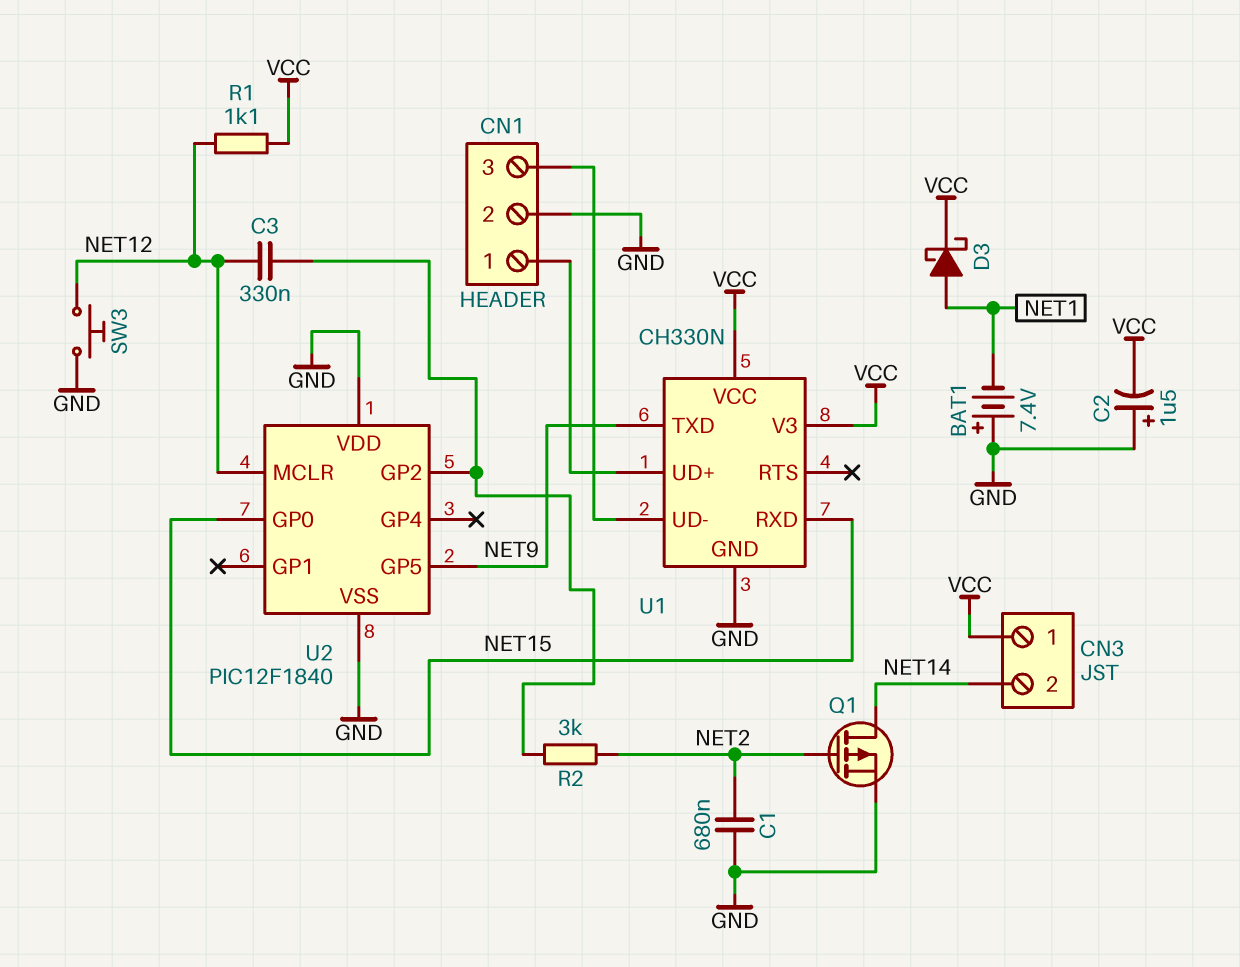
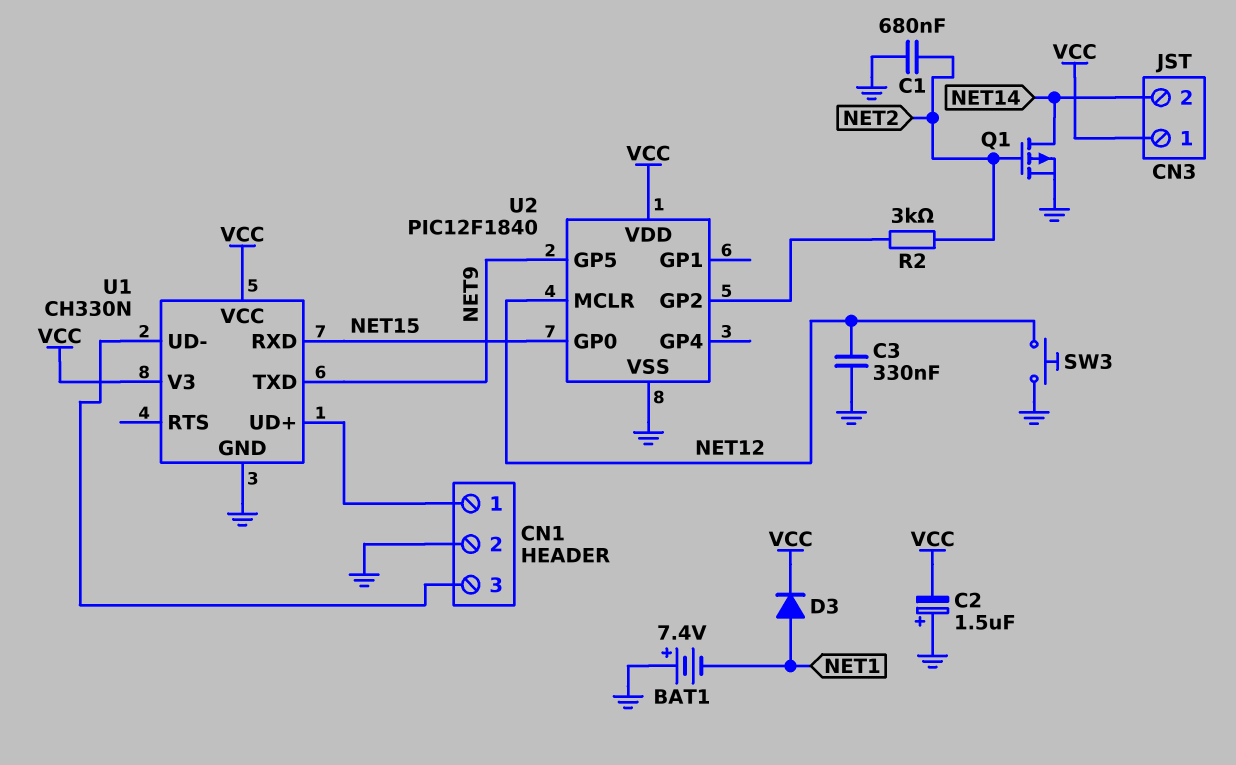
C3: 330nF (NET12, U2/GP2) -> 330nF (GND, NET12)
D3: schottky (A NET1, K VCC) -> diode (A NET1, K VCC)
R1: 1.1k (NET12, VCC) -> none
U2 pin VDD: GND -> VCC

